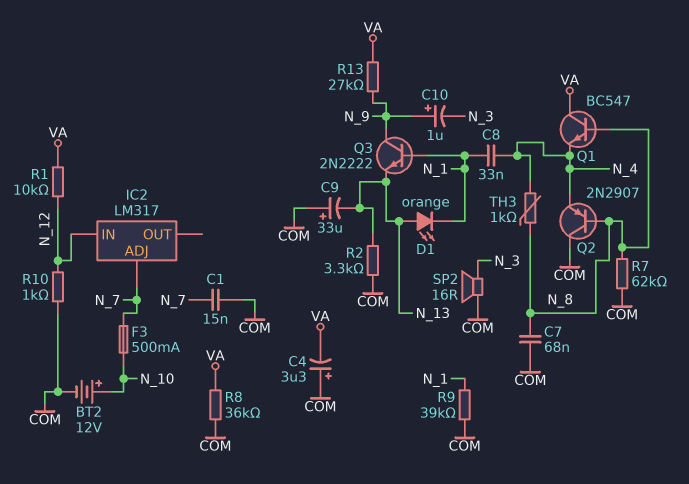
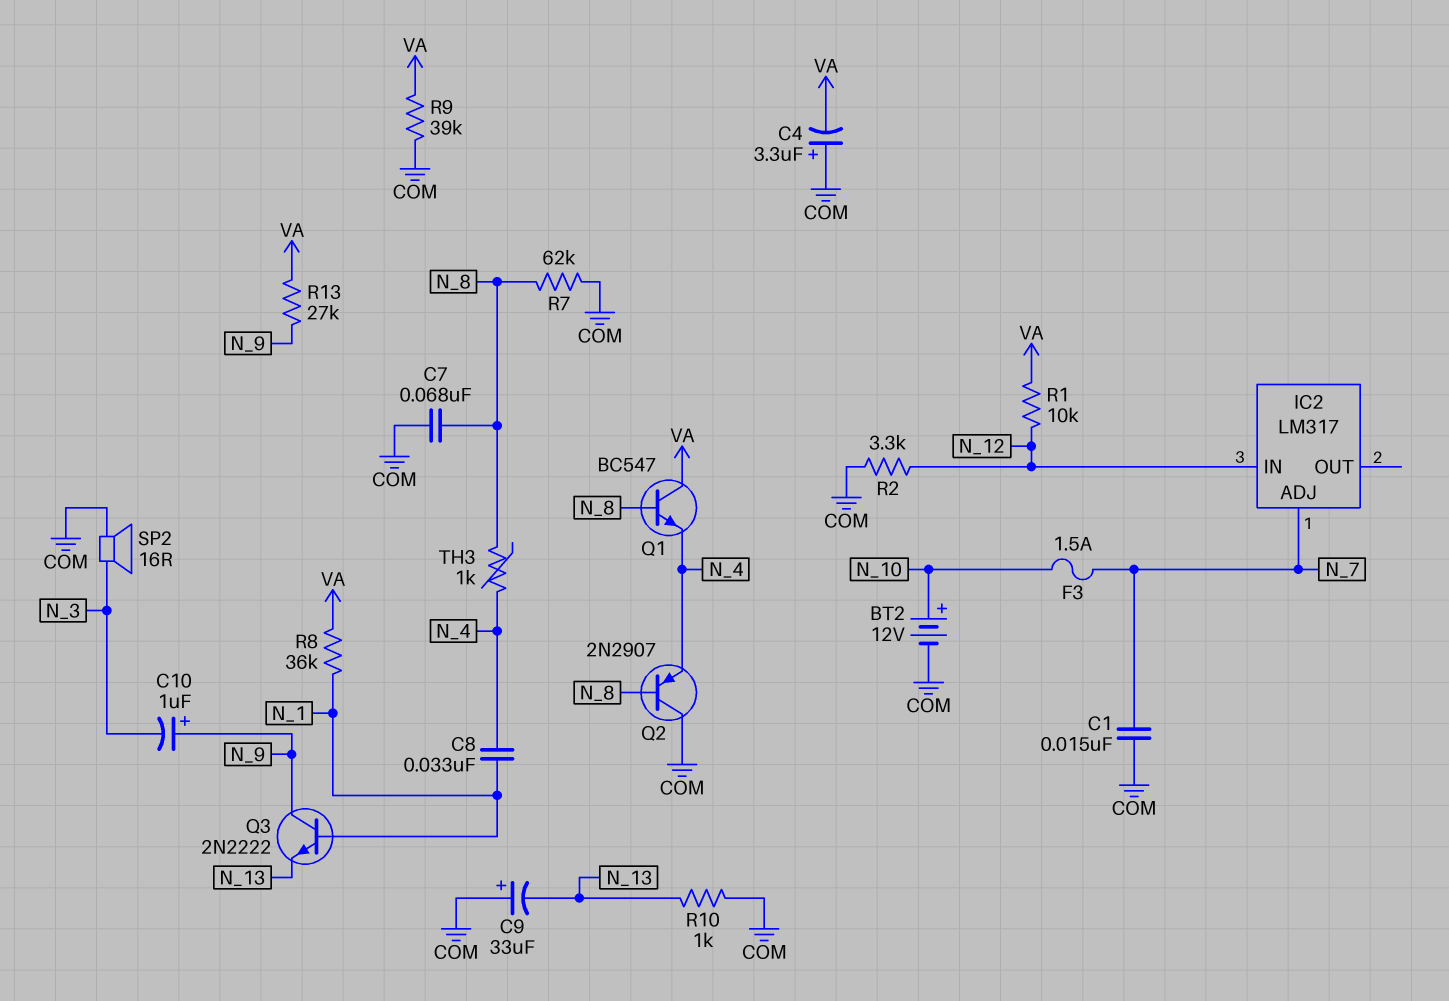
D1: LED orange (A N_13, K N_1) -> none
F3: 500mA (N_7, N_10) -> 1.5A (N_7, N_10)
R2: 3.3k (COM, N_13) -> 3.3k (COM, N_12)
R8: 36k (COM, VA) -> 36k (N_1, VA)
R9: 39k (COM, N_1) -> 39k (COM, VA)
R10: 1k (COM, N_12) -> 1k (COM, N_13)

